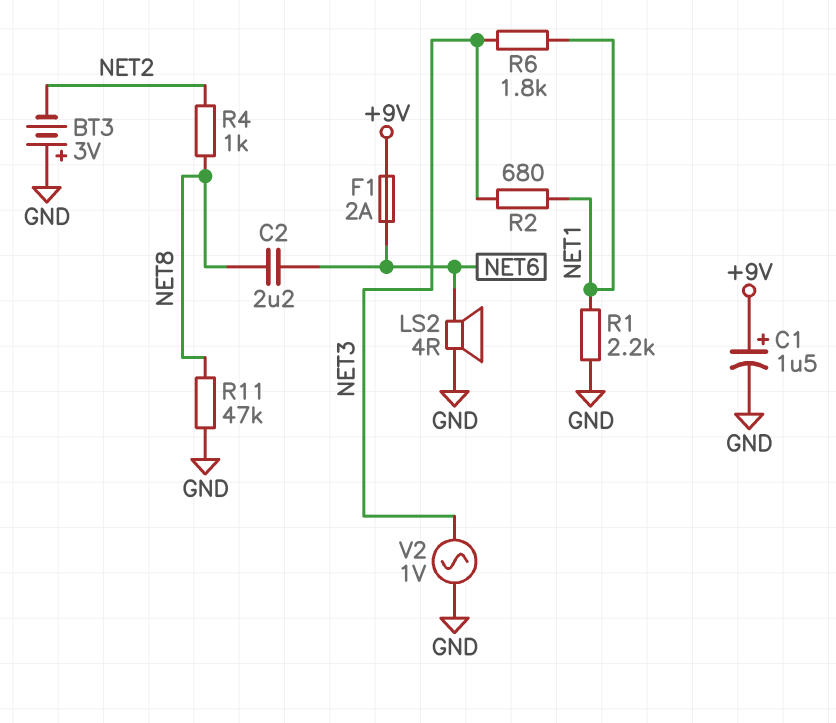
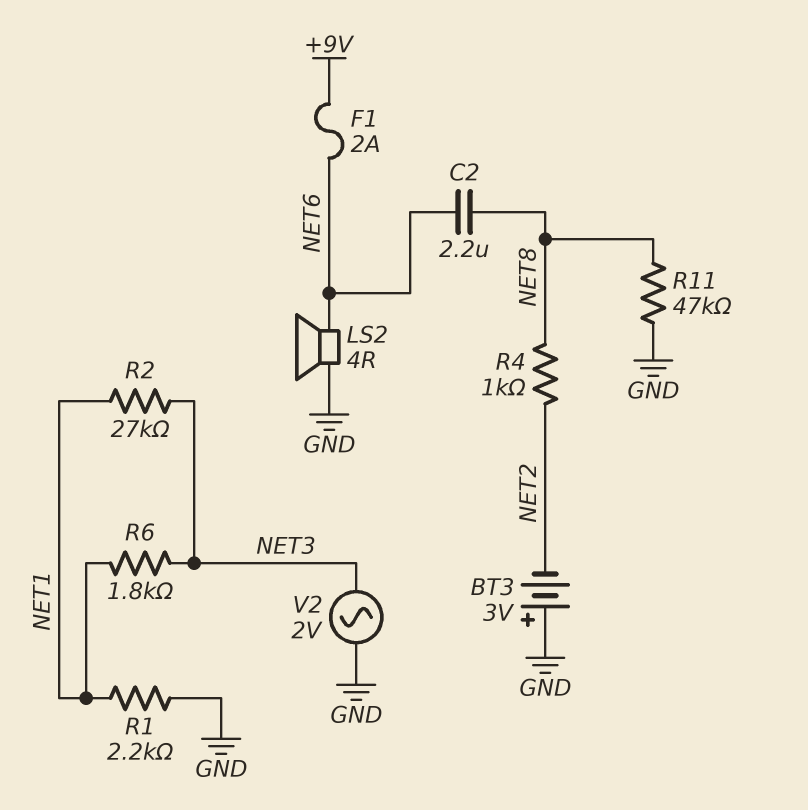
C1: 1.5uF (plus +9V, minus GND) -> none
R2: 680 (NET1, NET3) -> 27k (NET1, NET3)
V2: AC 1V (GND, NET3) -> AC 2V (GND, NET3)

